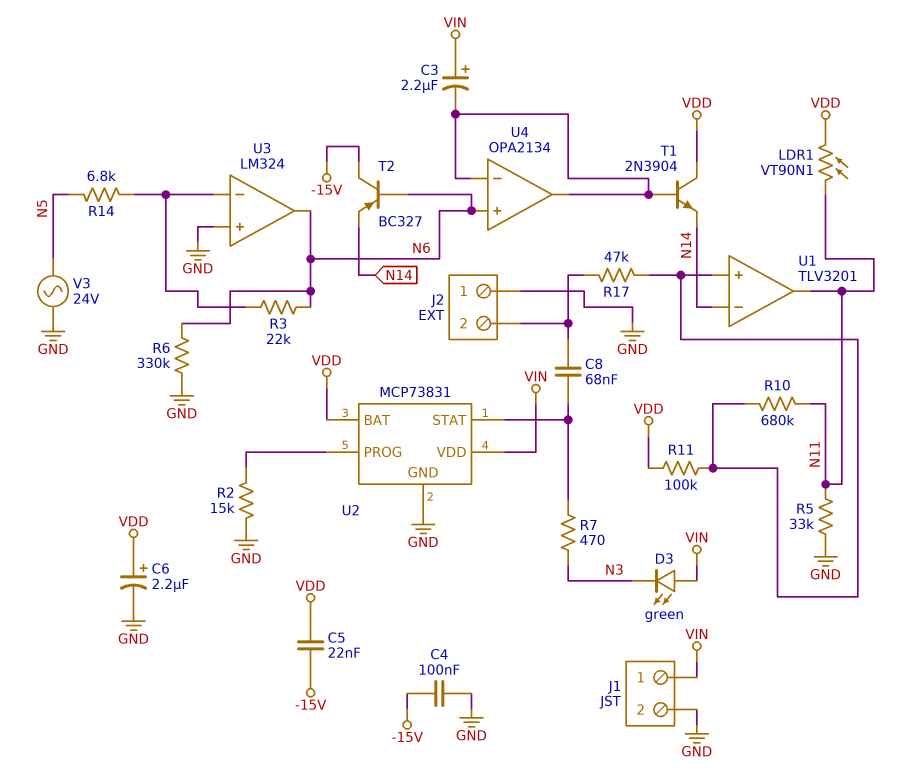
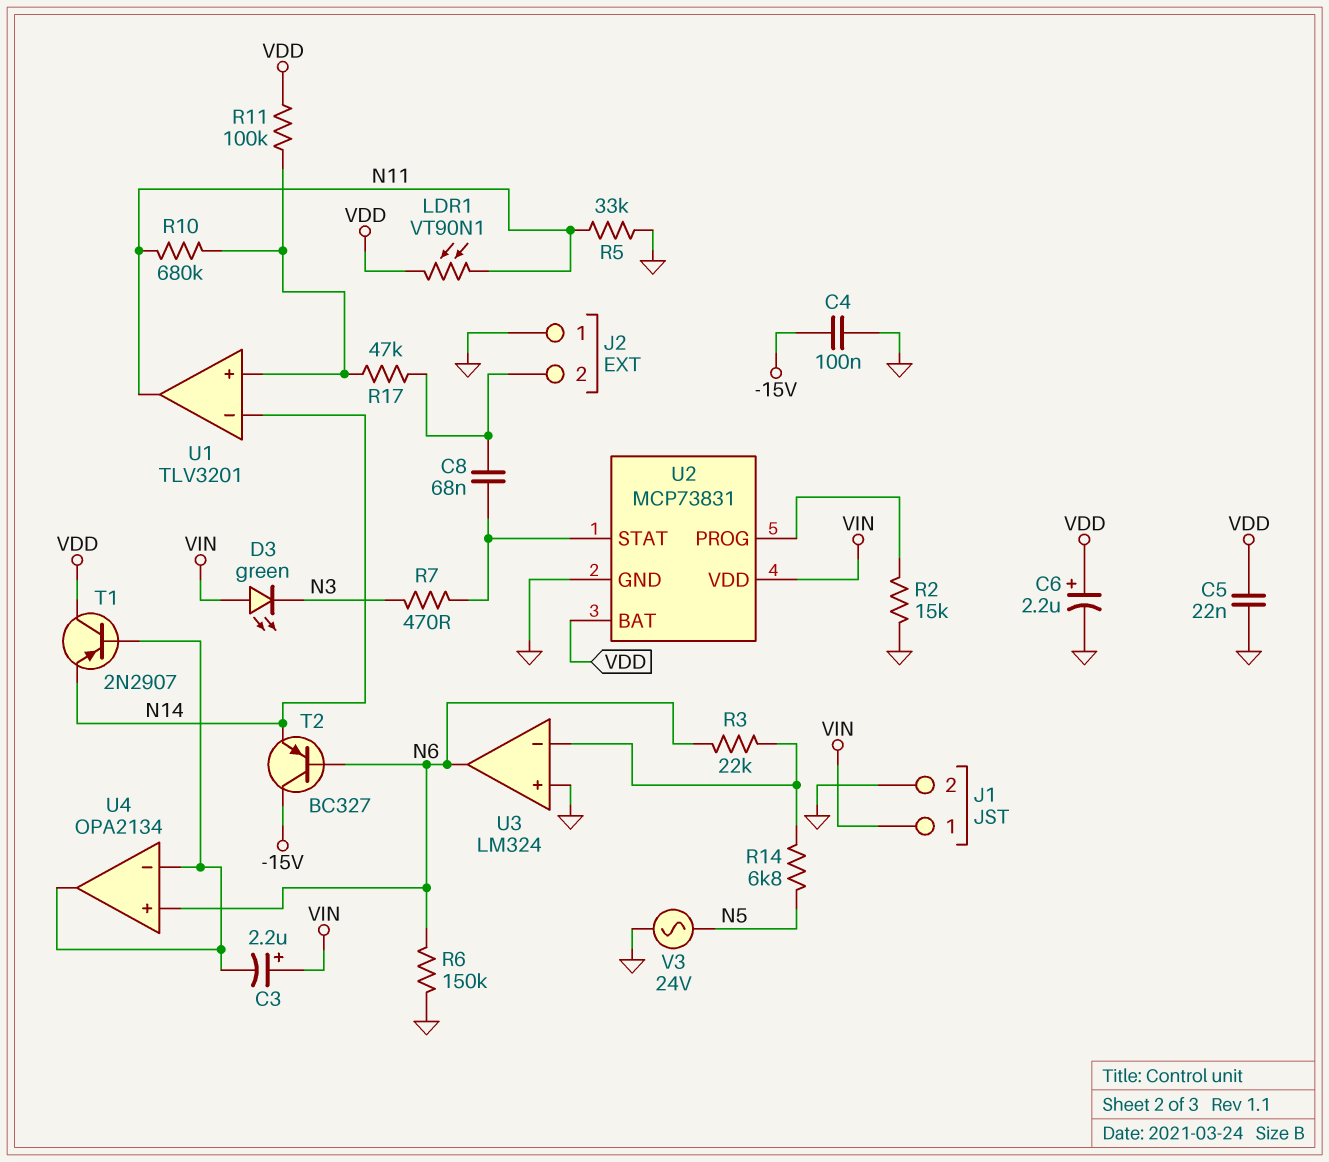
C5: 22nF (-15V, VDD) -> 22nF (GND, VDD)
R6: 330k (GND, N6) -> 150k (GND, N6)
T1: NPN 2N3904 (B U4/in-, C VDD, E N14) -> PNP 2N2907 (B U4/in-, C VDD, E N14)

